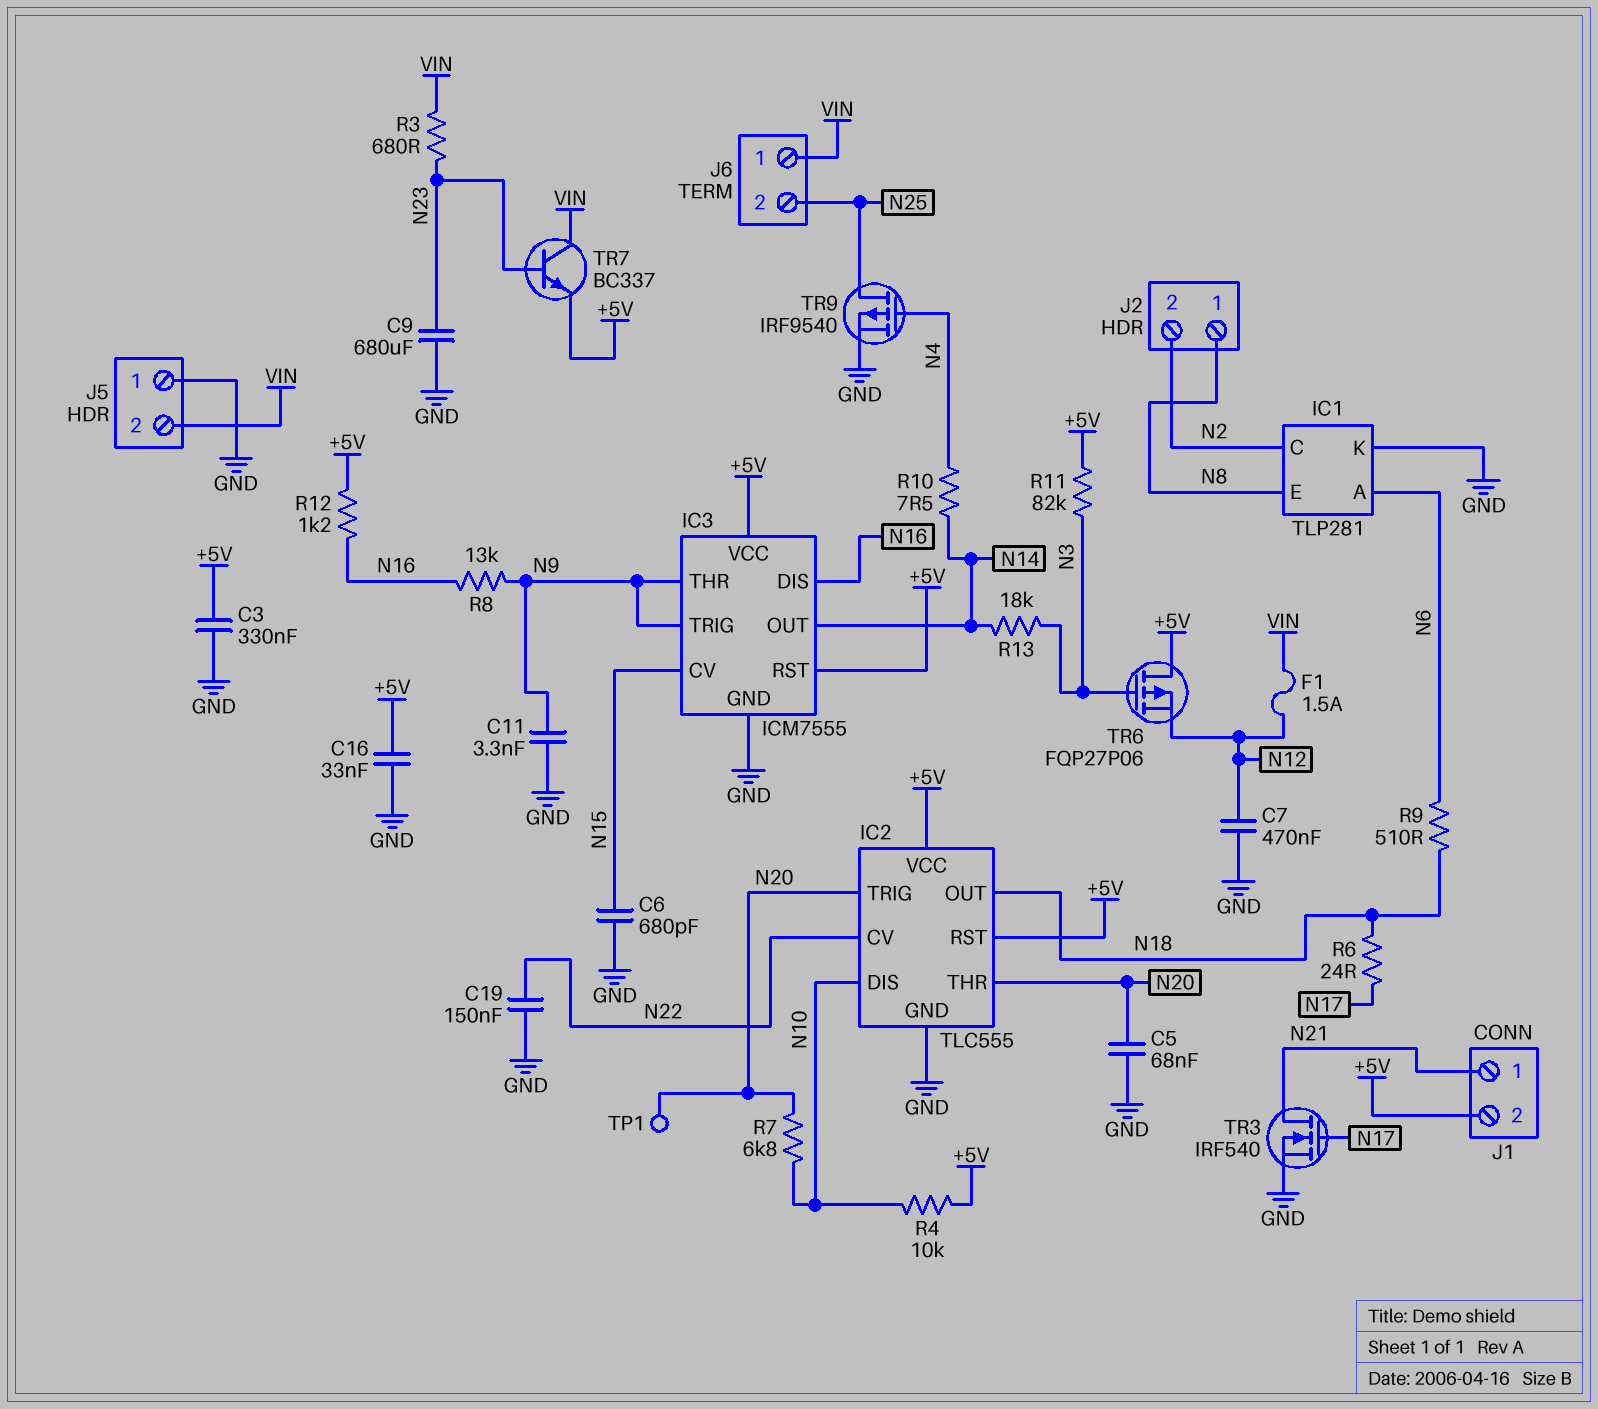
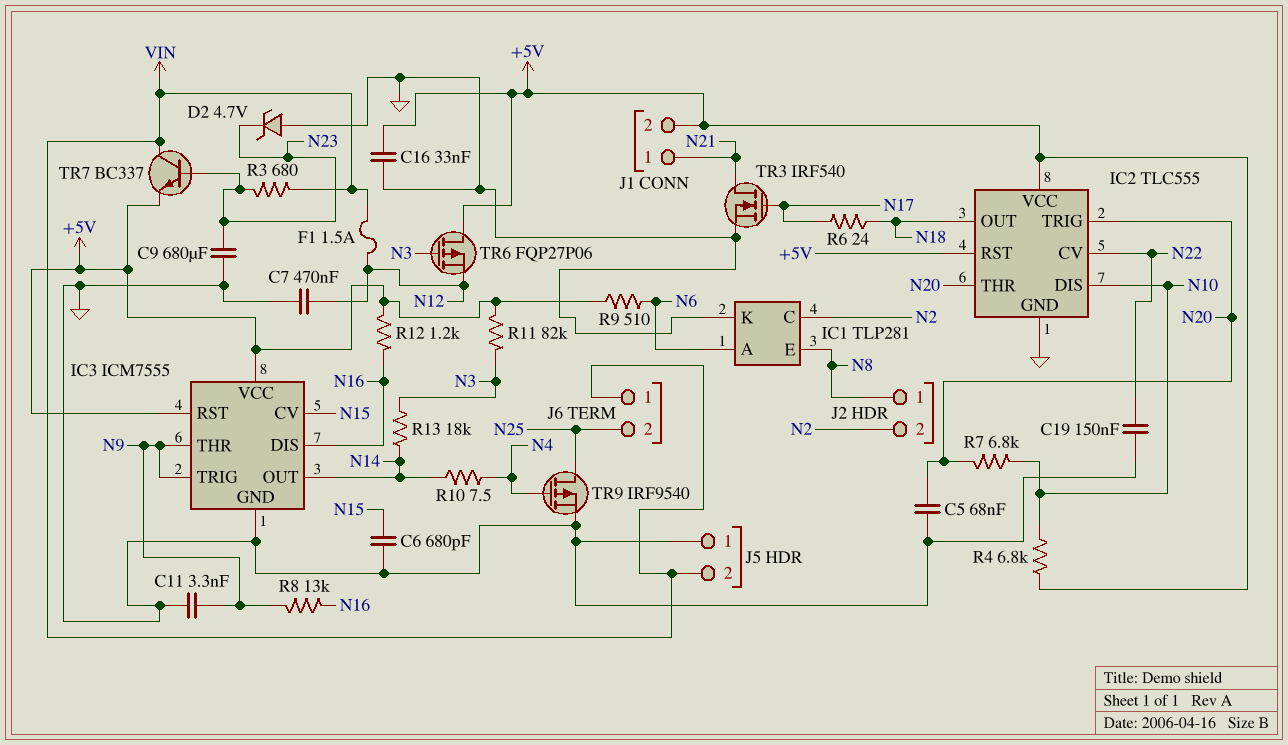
C3: 330nF (+5V, GND) -> none
D2: none -> zener 4.7V (A GND, K N23)
R4: 10k (+5V, N10) -> 6.8k (+5V, N10)
R9: 510 (N6, N18) -> 510 (+5V, N6)
TP1: test point (N20) -> none

